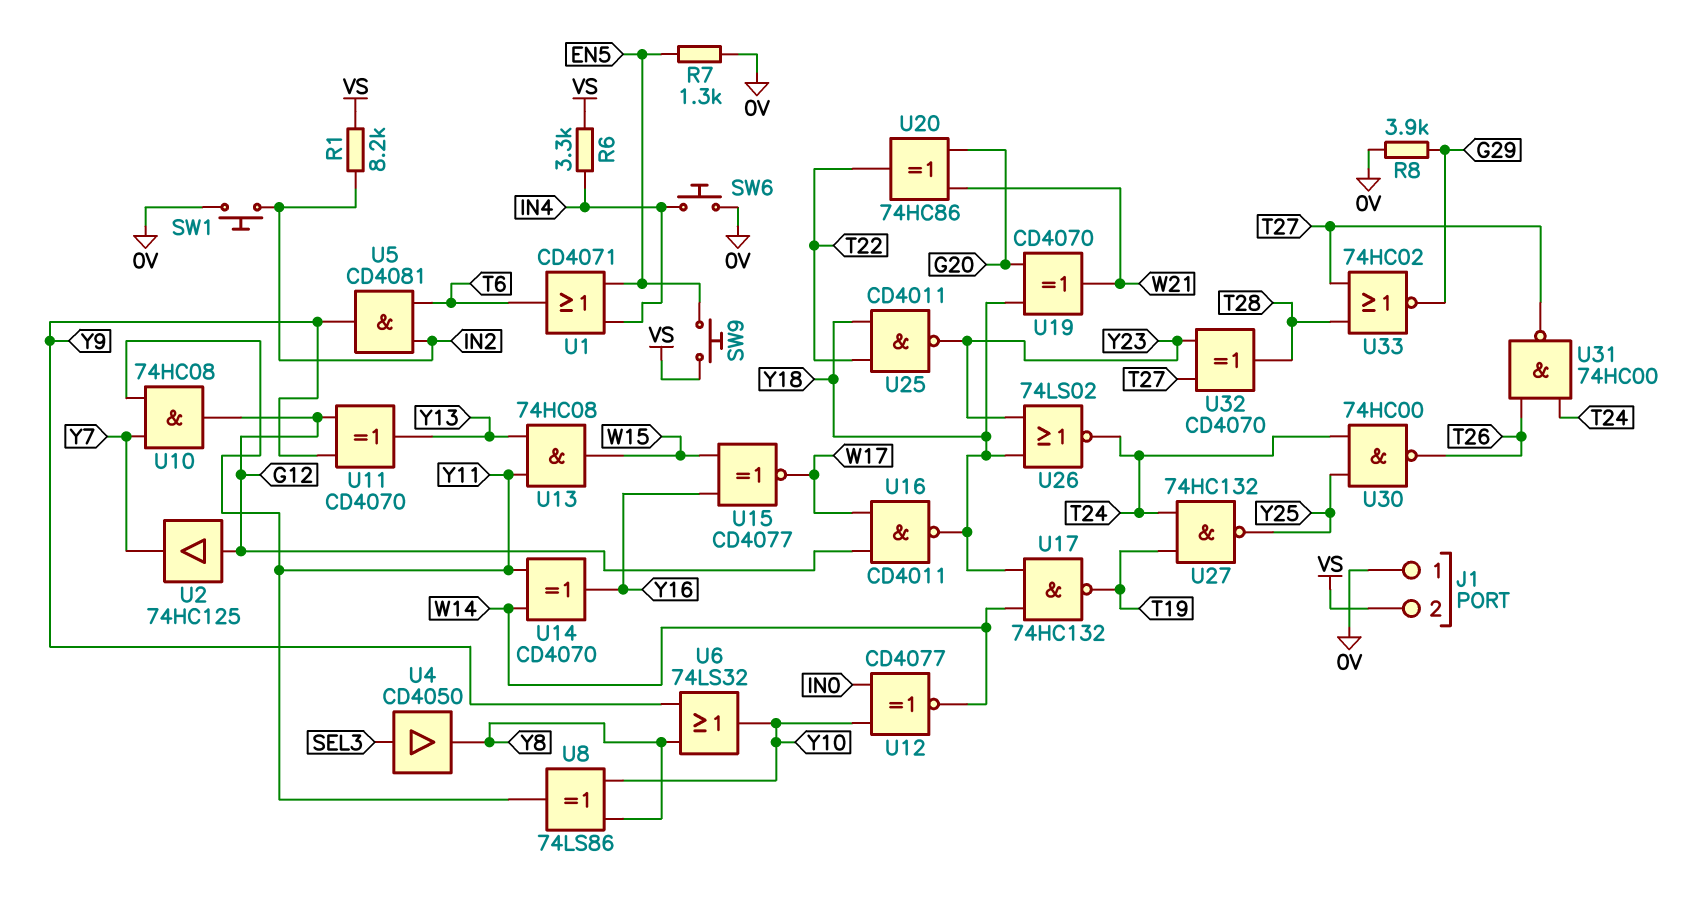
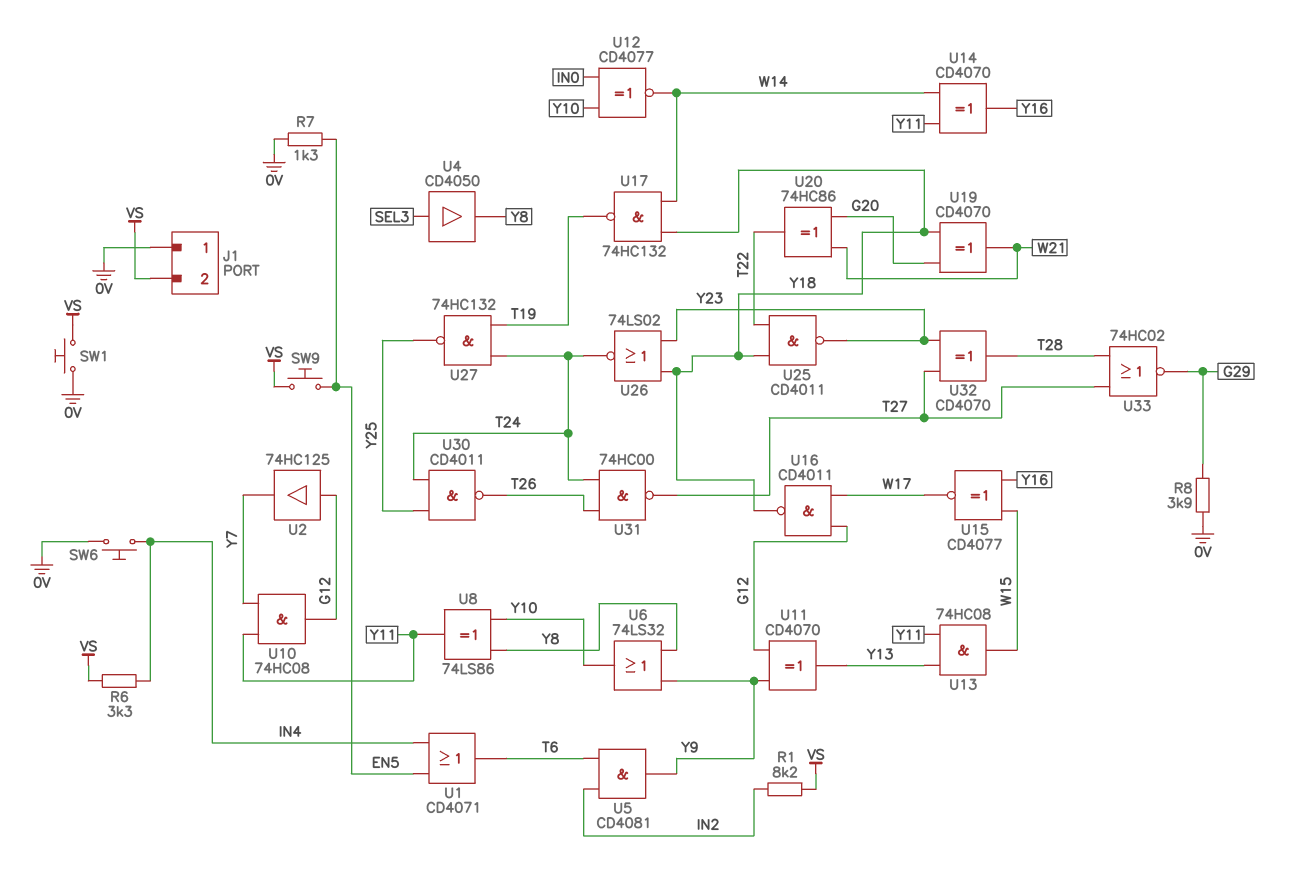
SW1: button (0V, IN2) -> button (0V, VS)
U30: NAND 74HC00 (in T24, in Y25, out T26) -> NAND CD4011 (in T24, in Y25, out T26)

